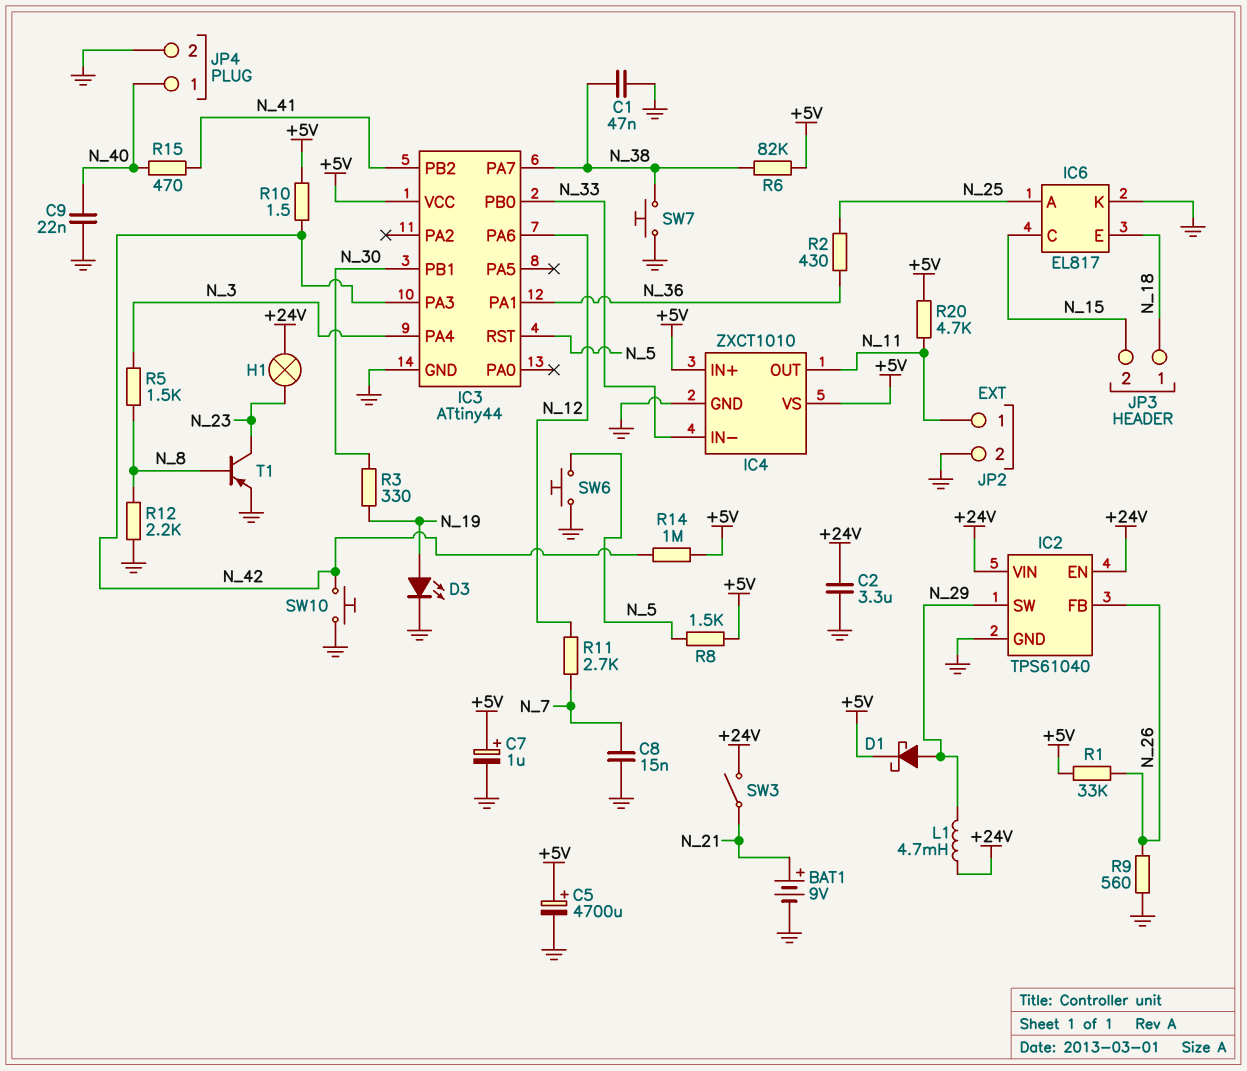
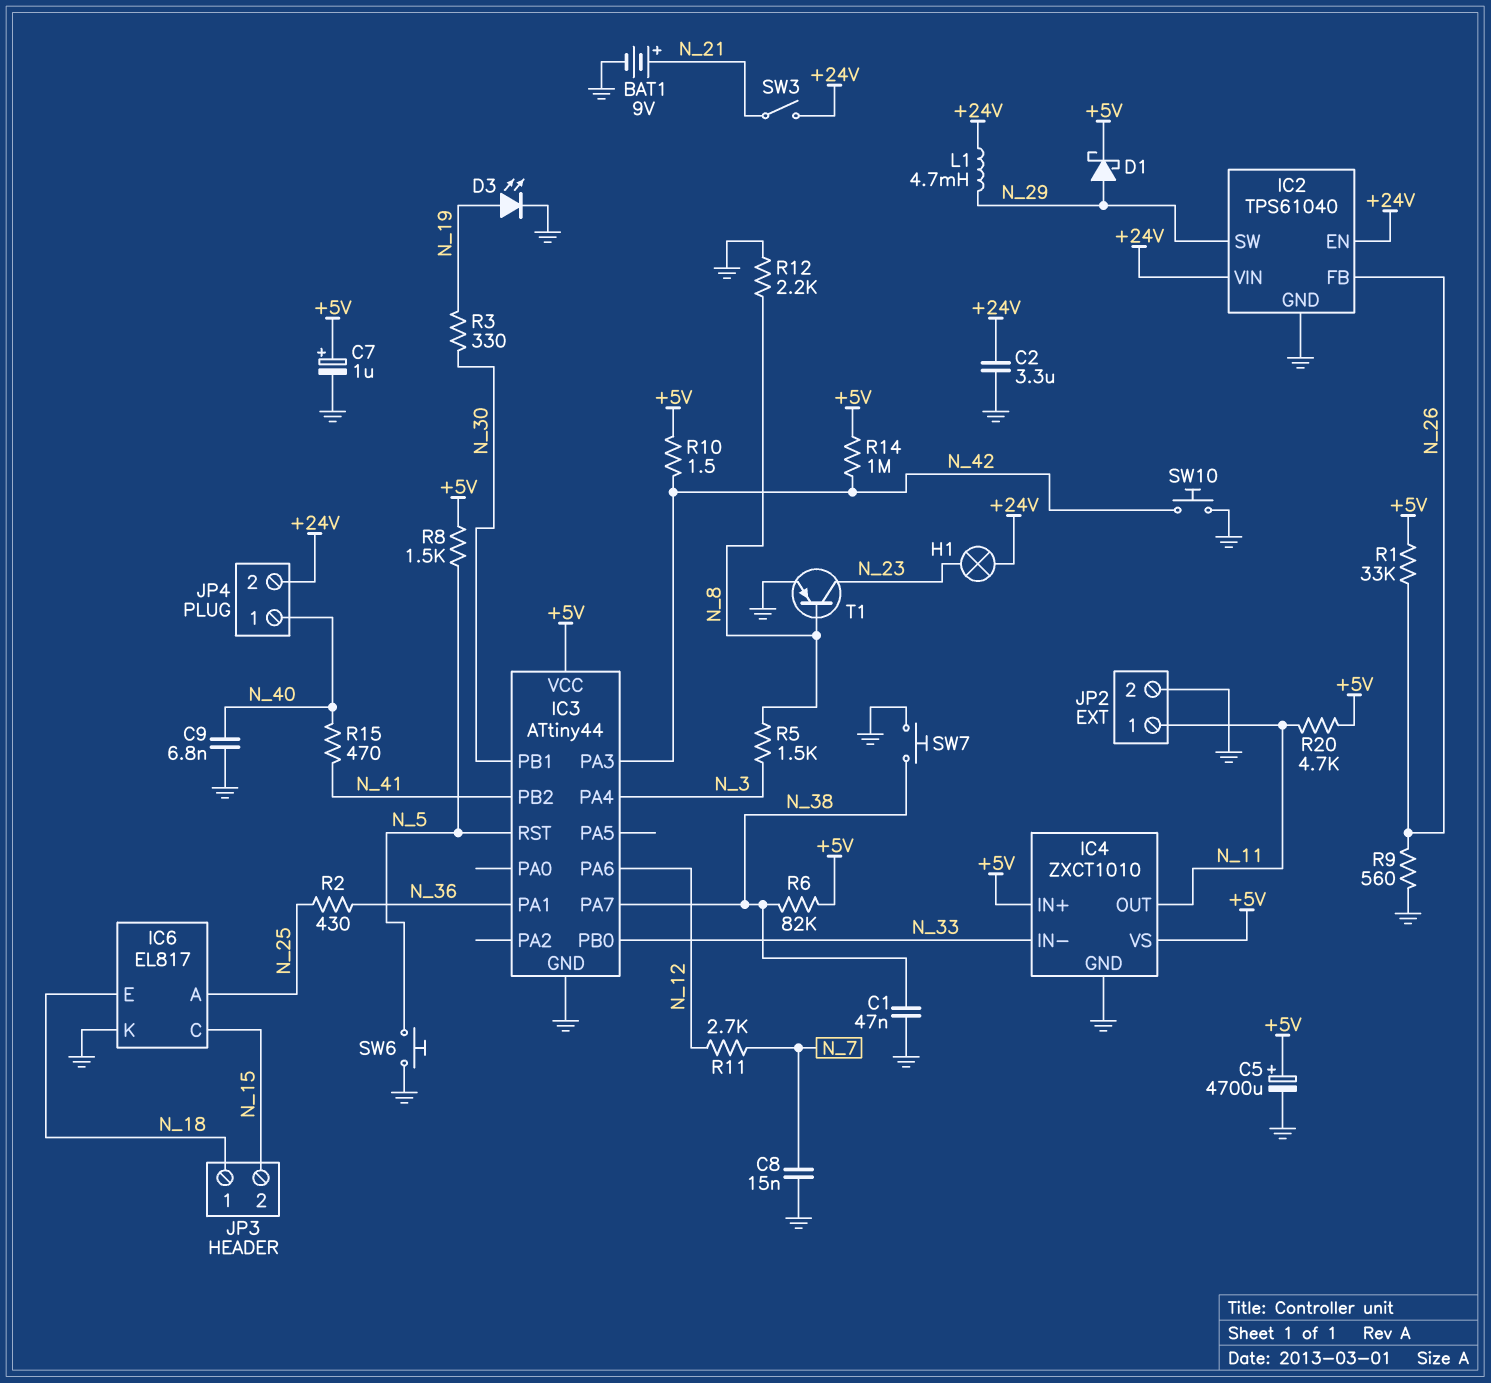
C9: 22nF (GND, N_40) -> 6.8nF (GND, N_40)
JP4 pin 2: GND -> +24V

